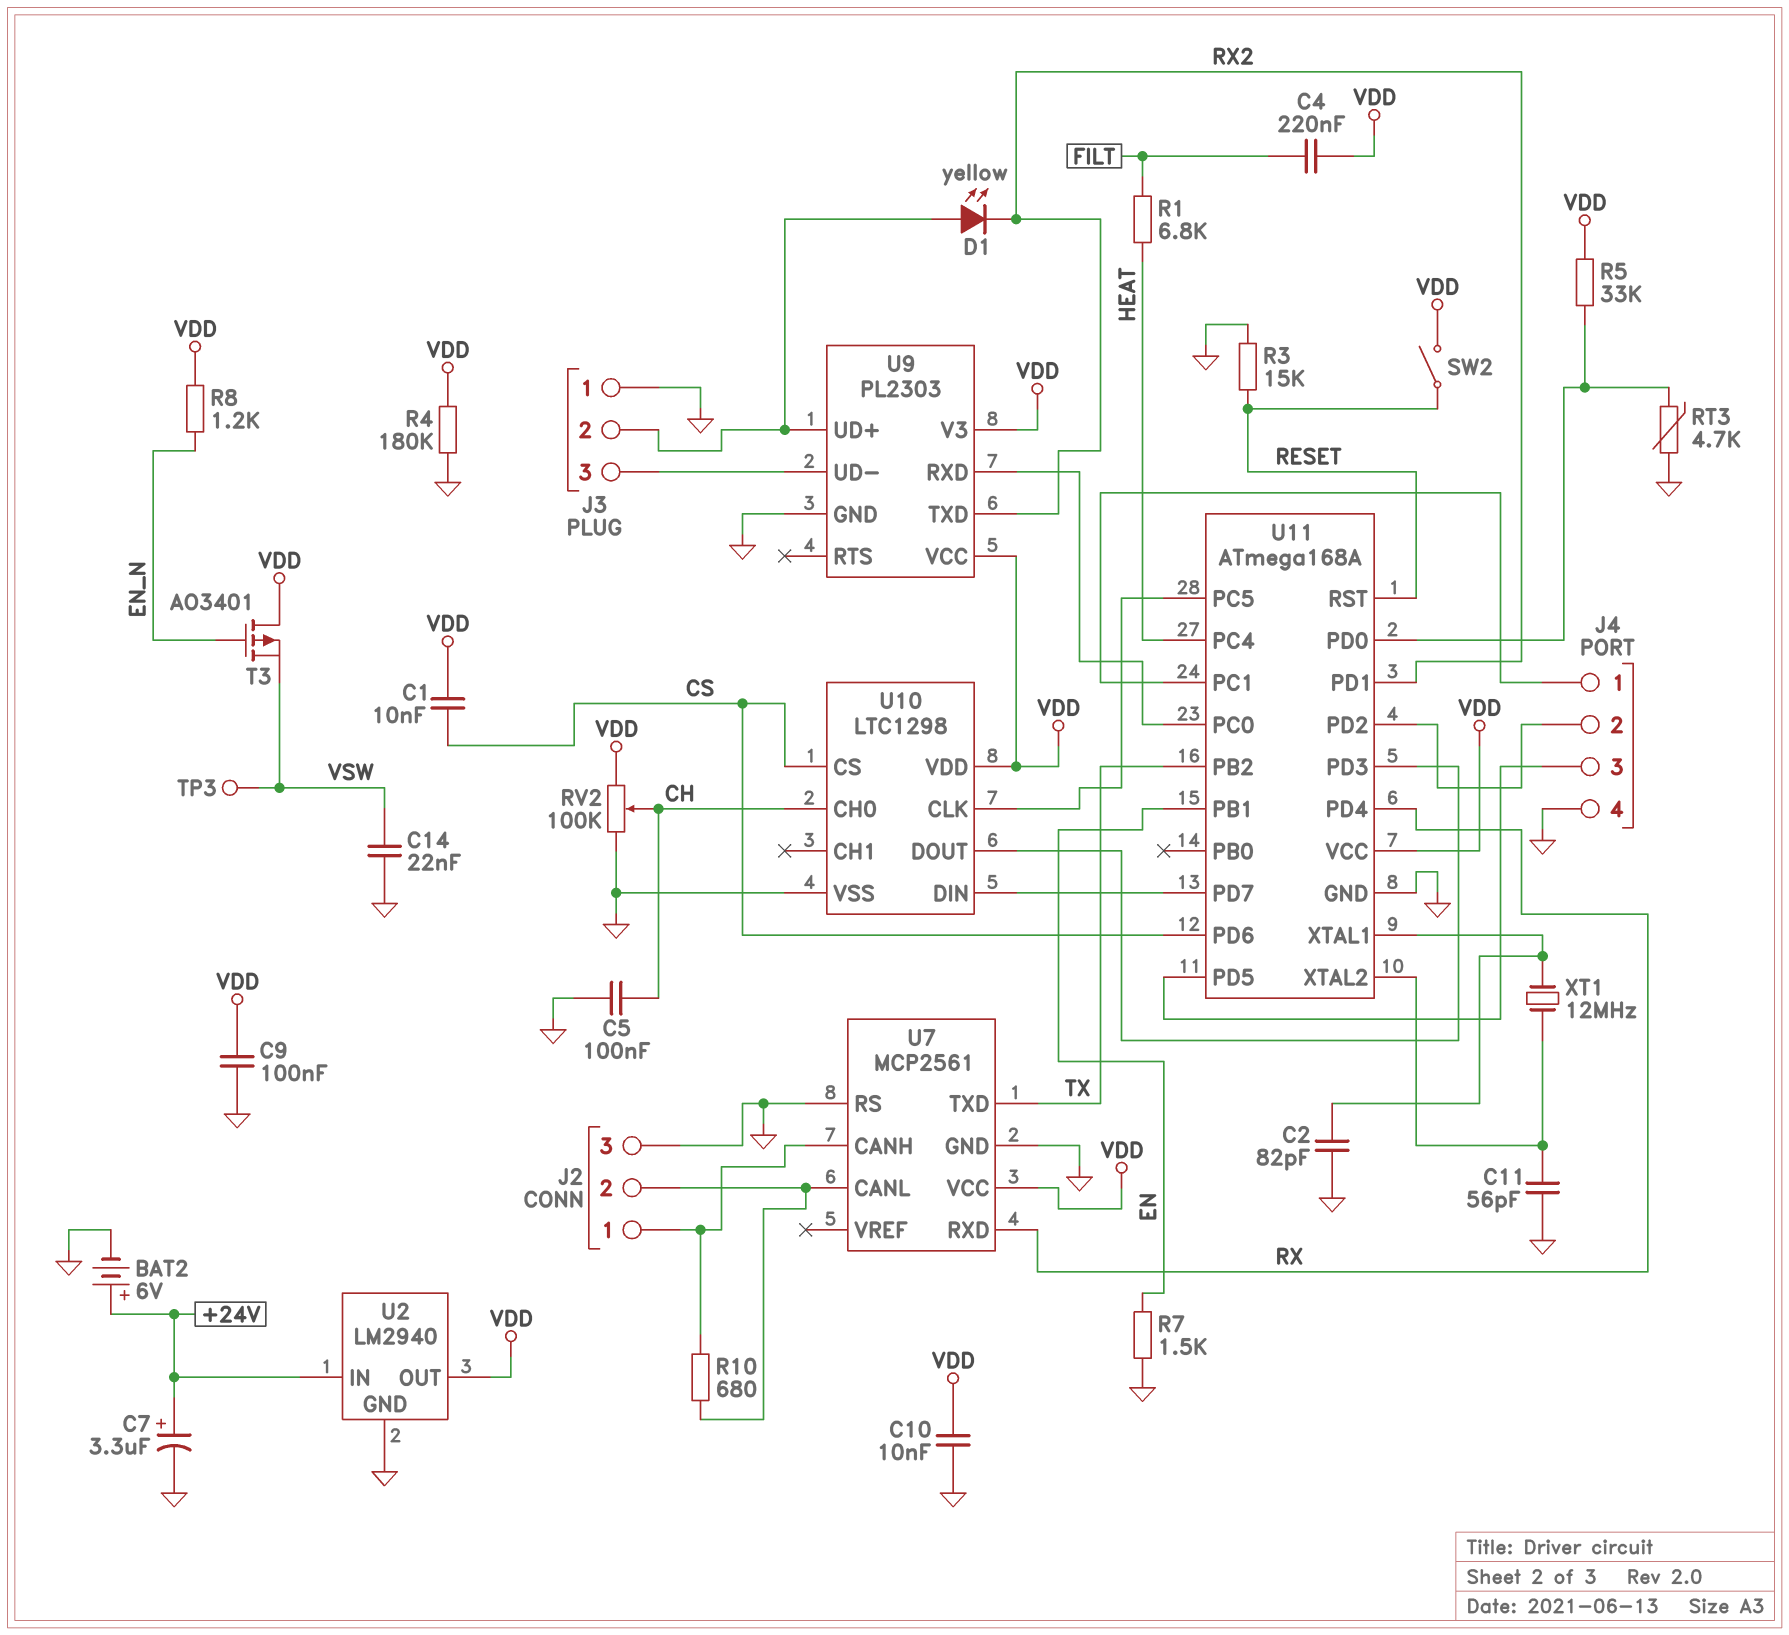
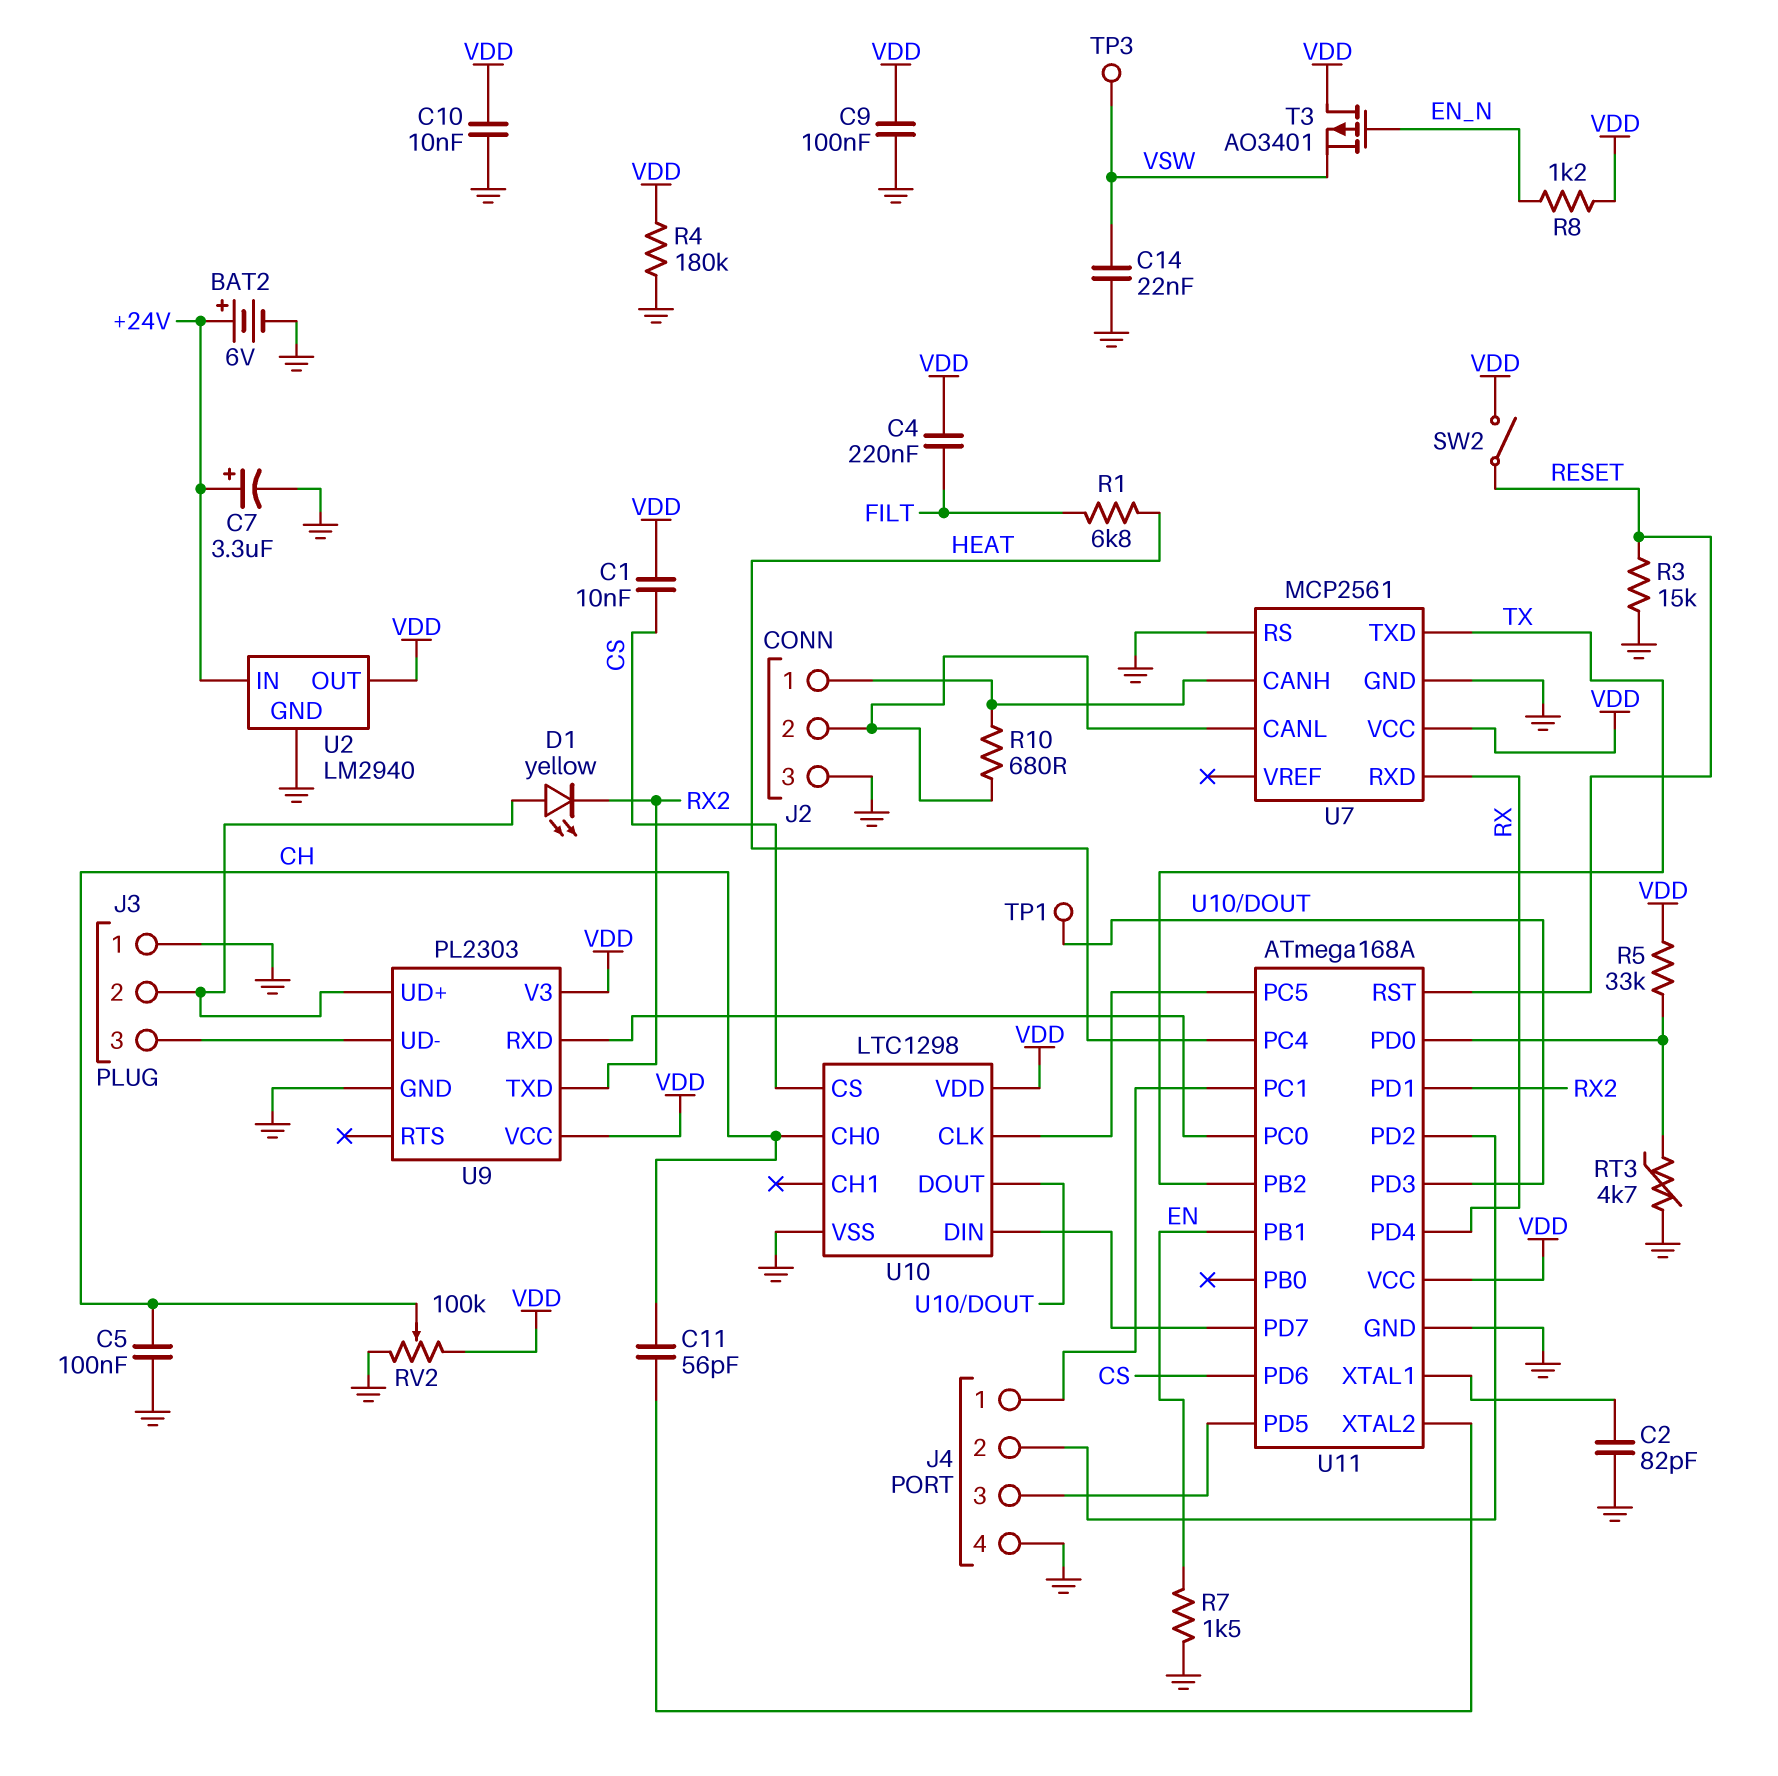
C11: 56pF (GND, U11/XTAL2) -> 56pF (CH, U11/XTAL2)
TP1: none -> test point (U10/DOUT)
XT1: 12MHz (U11/XTAL1, U11/XTAL2) -> none

